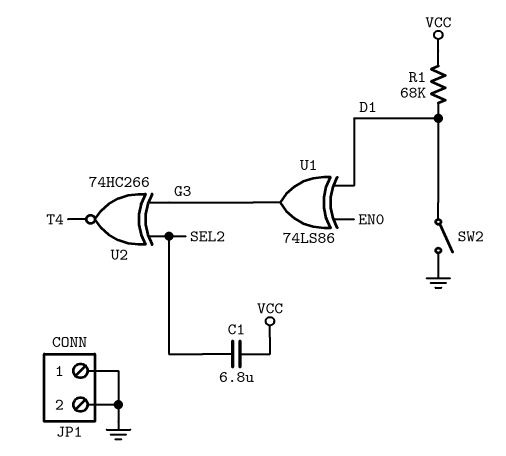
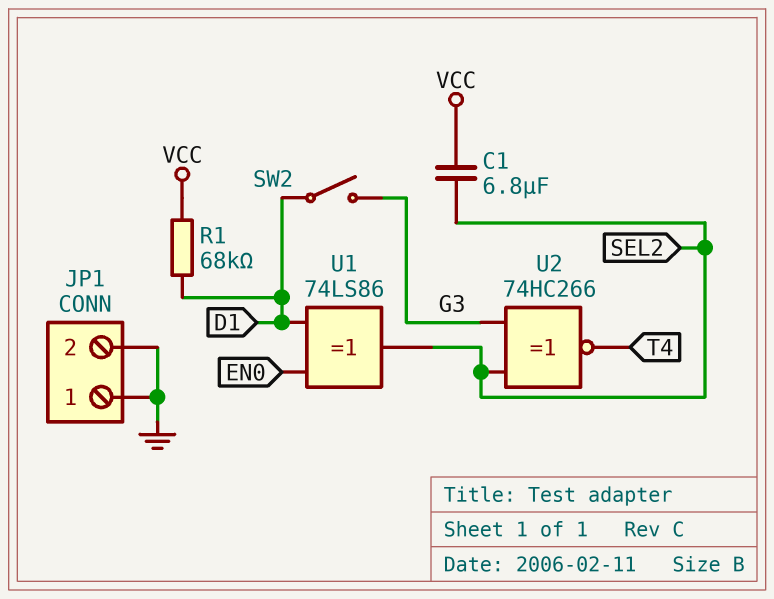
SW2: switch (D1, GND) -> switch (D1, G3)
U1: XOR 74LS86 (in D1, in EN0, out G3) -> XOR 74LS86 (in D1, in EN0, out SEL2)

